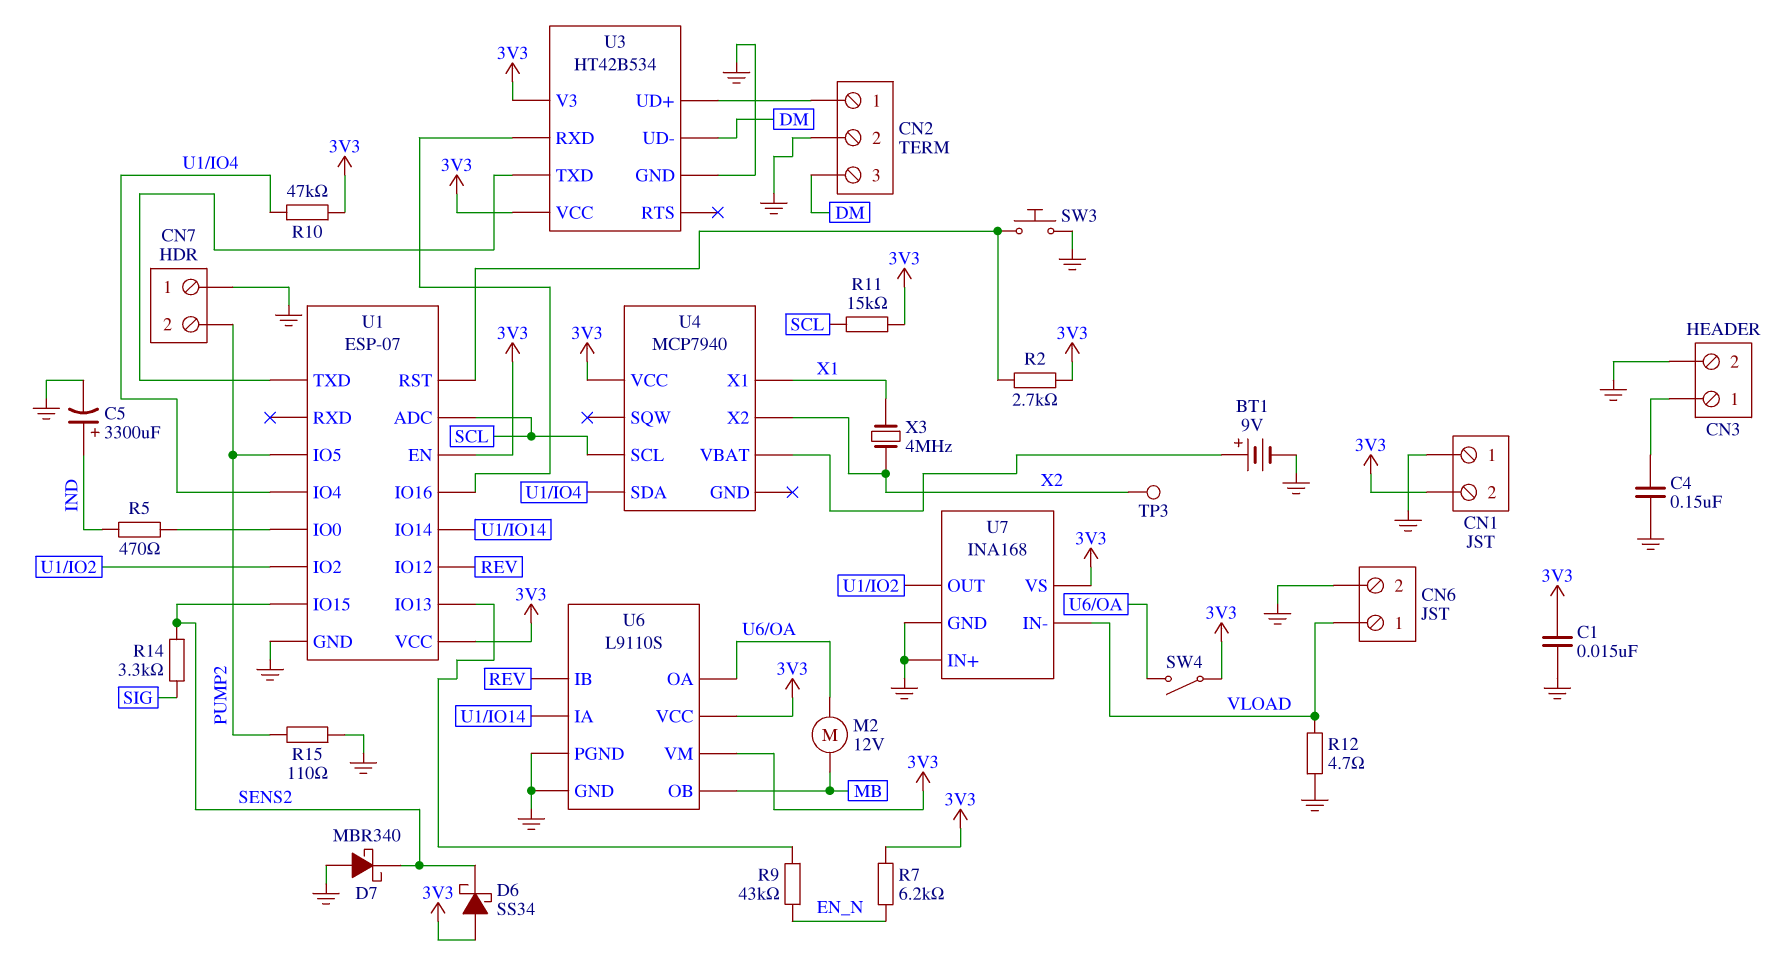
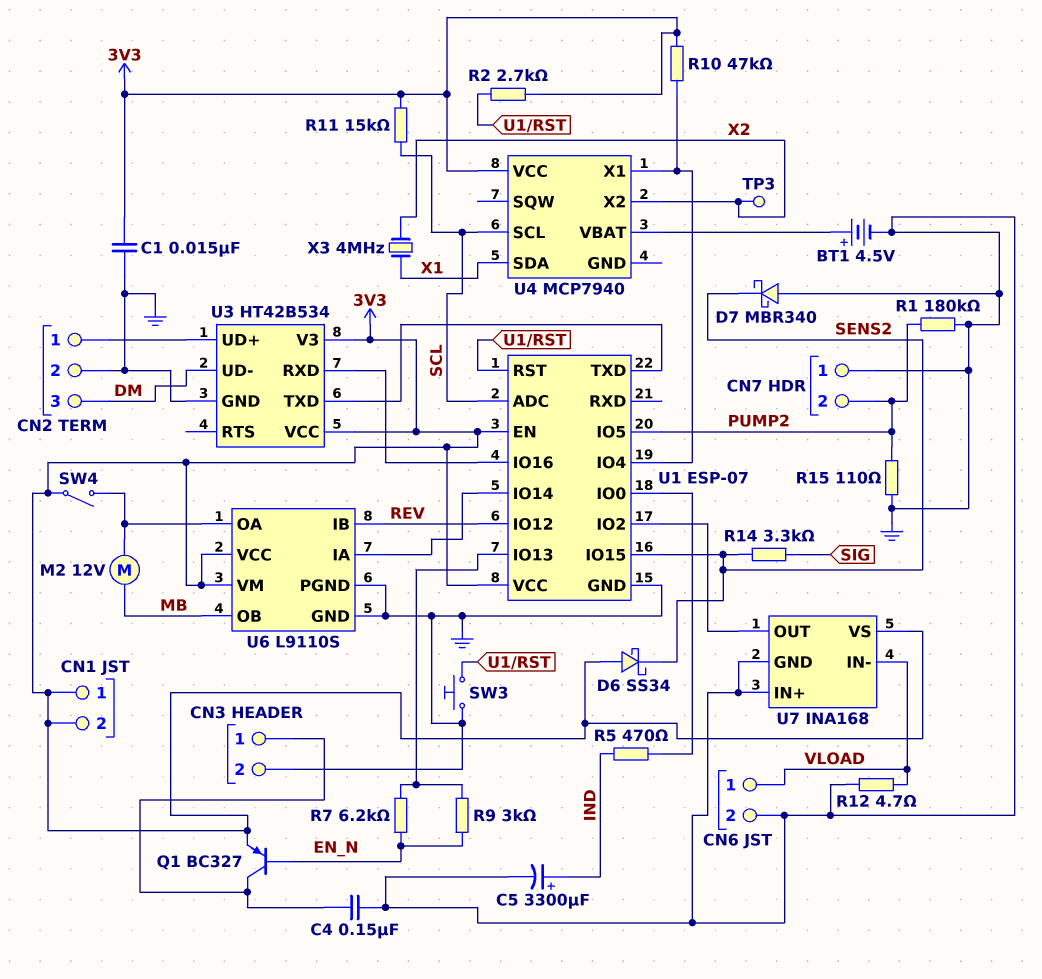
BT1: 9V (plus U4/VBAT, minus GND) -> 4.5V (plus U4/VBAT, minus GND)
CN1 pin 1: GND -> 3V3
Q1: none -> PNP BC327 (B EN_N, C CN3/1, E 3V3)
R1: none -> 180k (GND, PUMP2)
R7: 6.2k (3V3, EN_N) -> 6.2k (EN_N, U1/IO13)
R9: 43k (EN_N, U1/IO13) -> 3k (EN_N, U1/IO13)
U4 pin SDA: U1/IO4 -> X1
U4 pin X1: X1 -> U1/IO4

